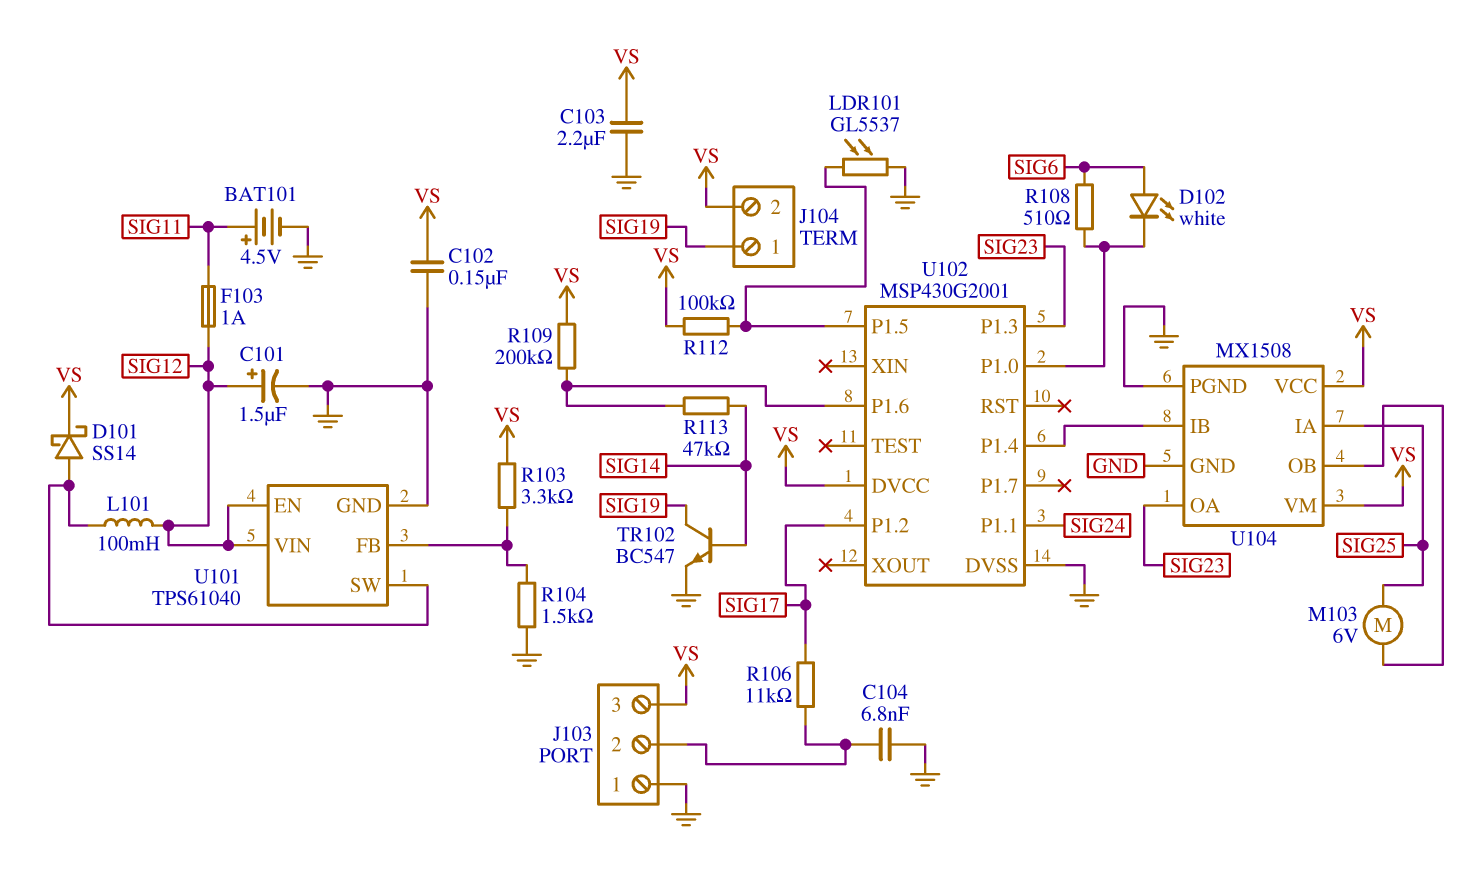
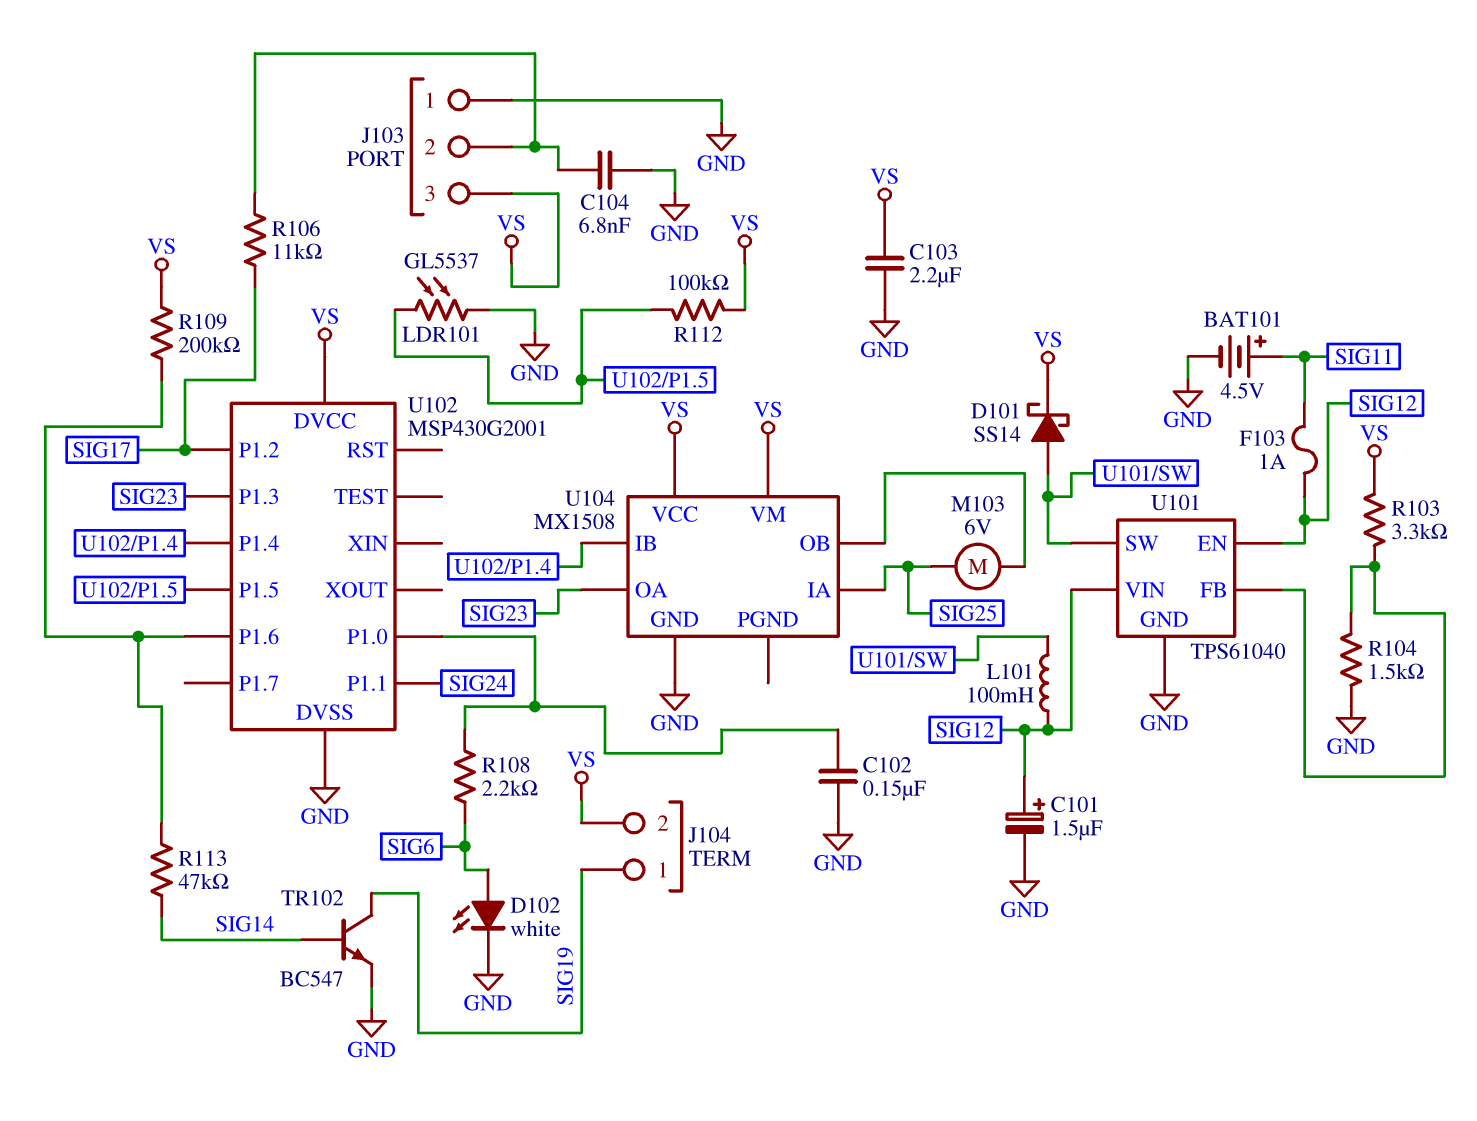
C102: 150nF (GND, VS) -> 150nF (GND, U102/P1.0)
D102: LED white (A SIG6, K U102/P1.0) -> LED white (A SIG6, K GND)
R108: 510 (SIG6, U102/P1.0) -> 2.2k (SIG6, U102/P1.0)
U104 pin PGND: GND -> none

